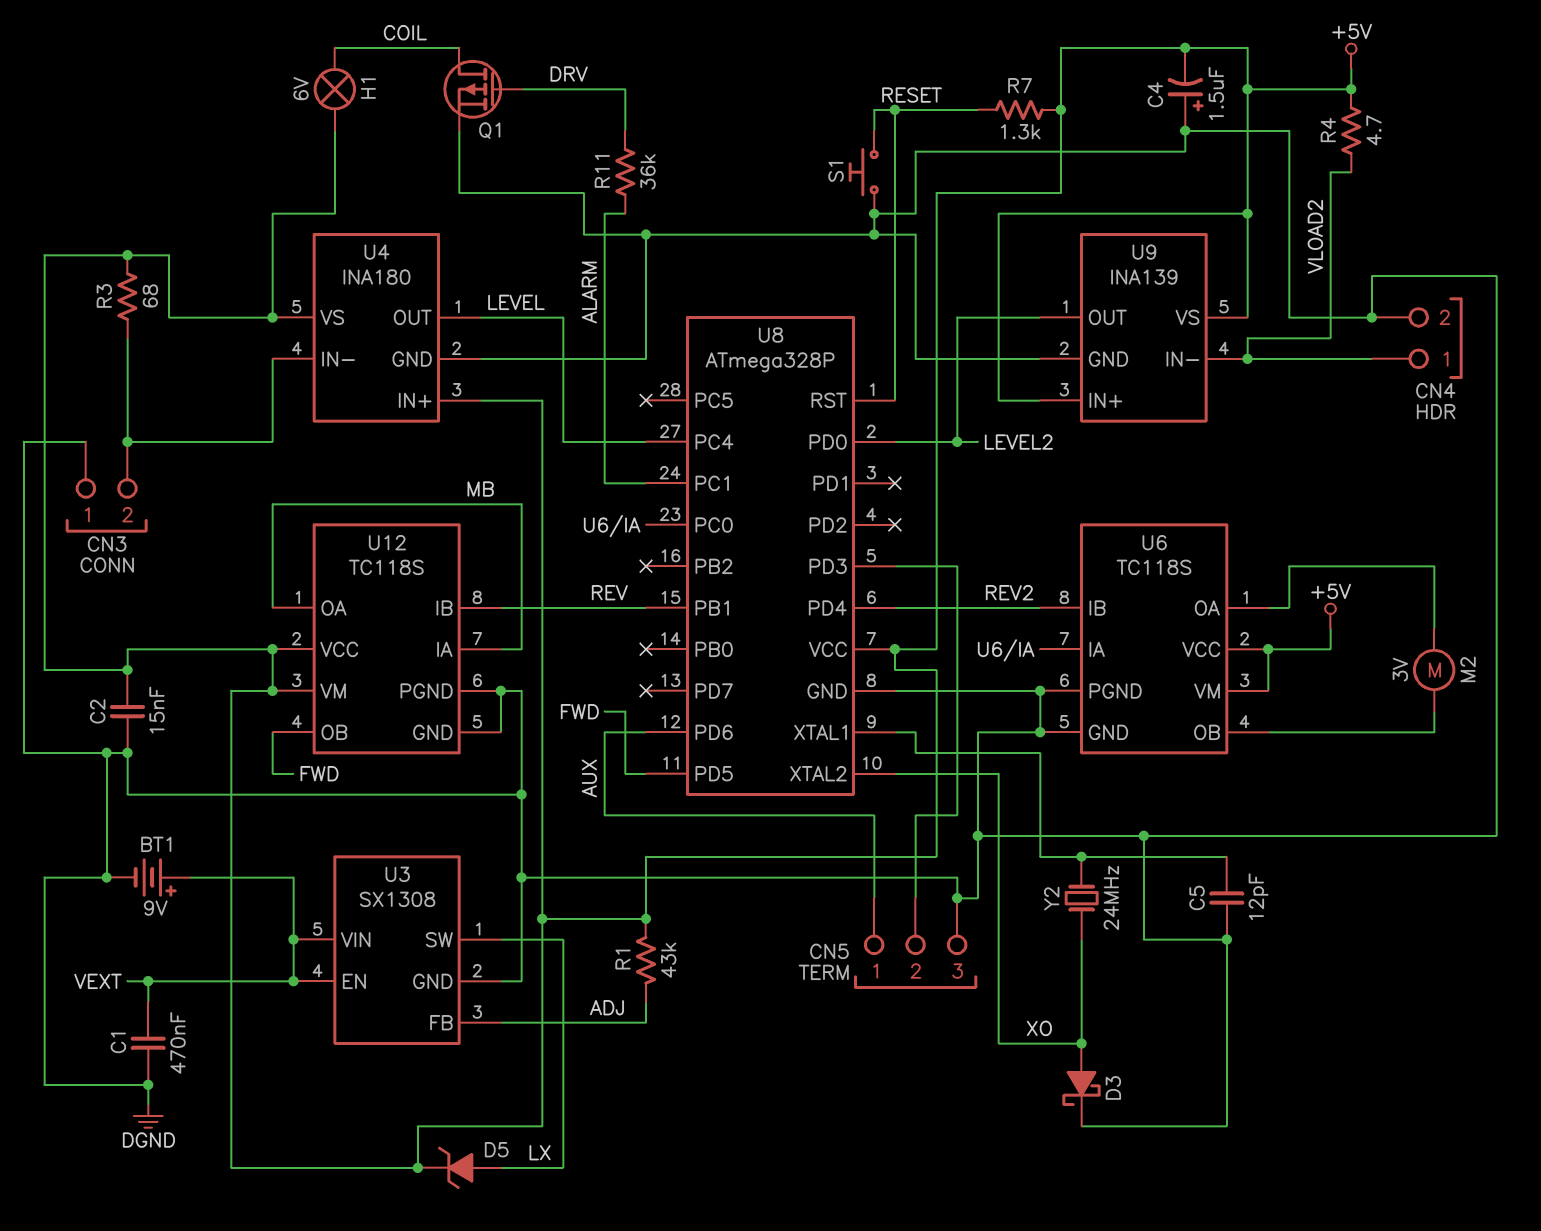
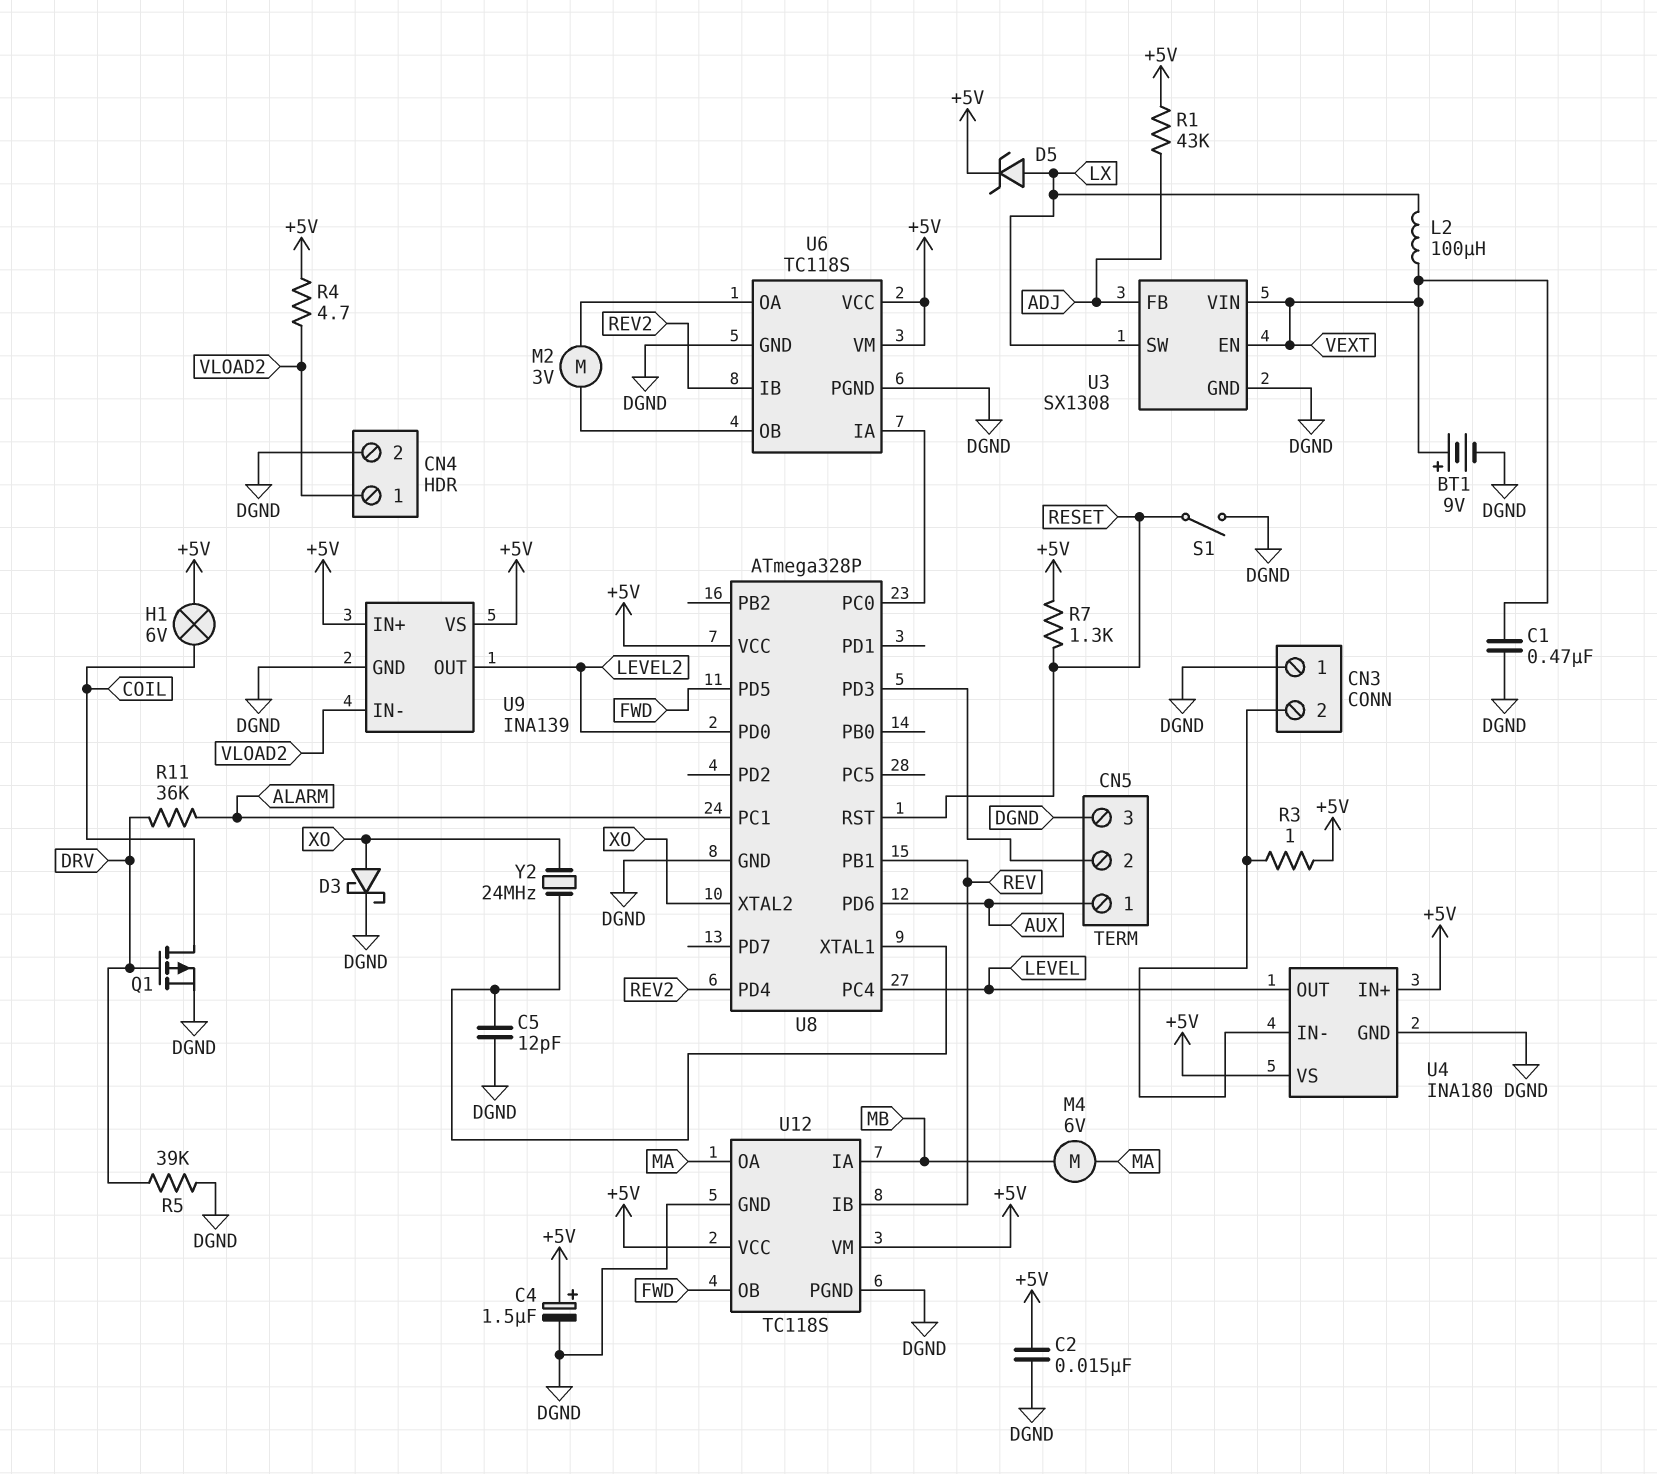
C4: 1.5uF (plus DGND, minus +5V) -> 1.5uF (plus +5V, minus DGND)
L2: none -> 100uH (LX, VEXT)
M4: none -> motor 6V (MA, MB)
R3: 68 (+5V, CN3/2) -> 1 (+5V, CN3/2)
R5: none -> 39k (DGND, DRV)
S1: button (DGND, RESET) -> switch (DGND, RESET)
U12 pin OA: MB -> MA

